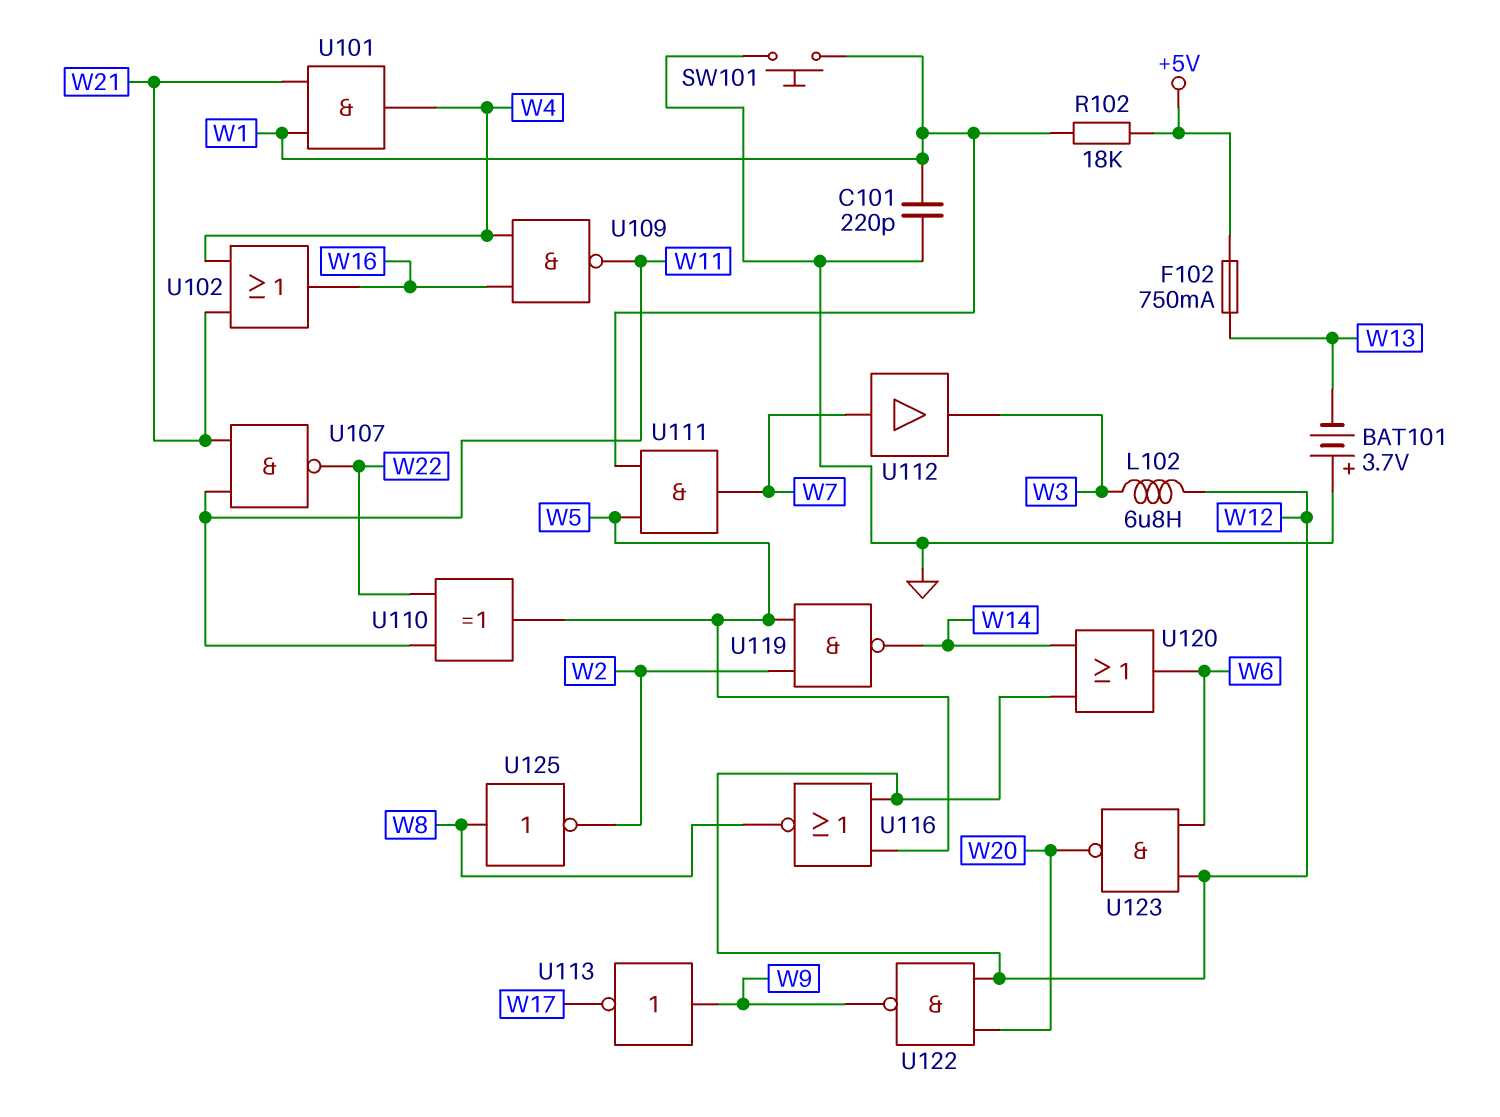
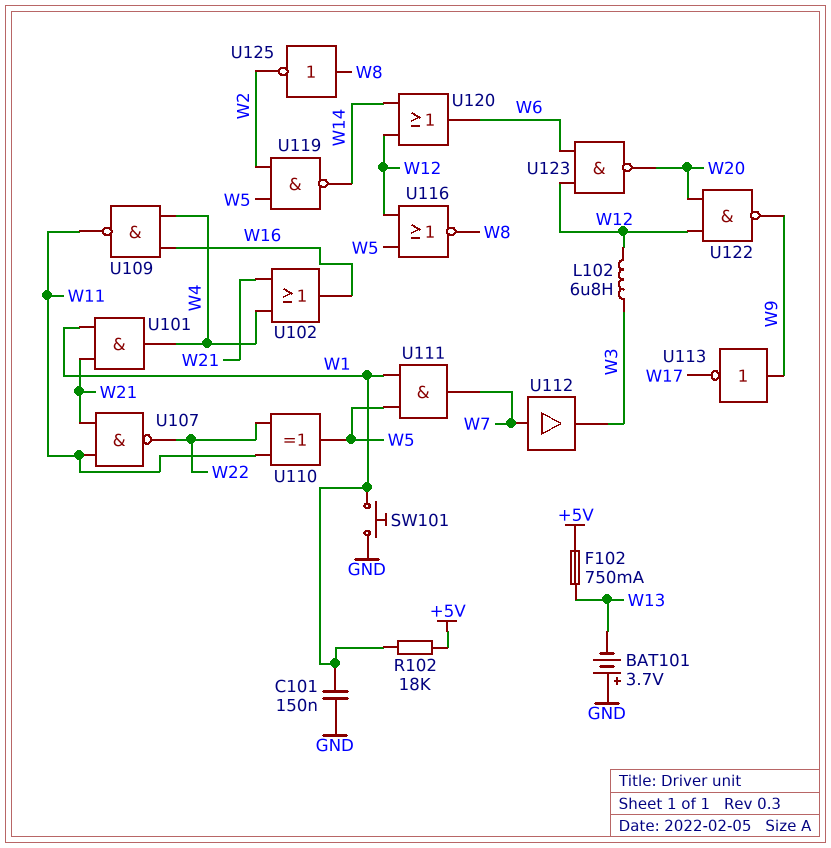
C101: 220pF (GND, W1) -> 150nF (GND, W1)

